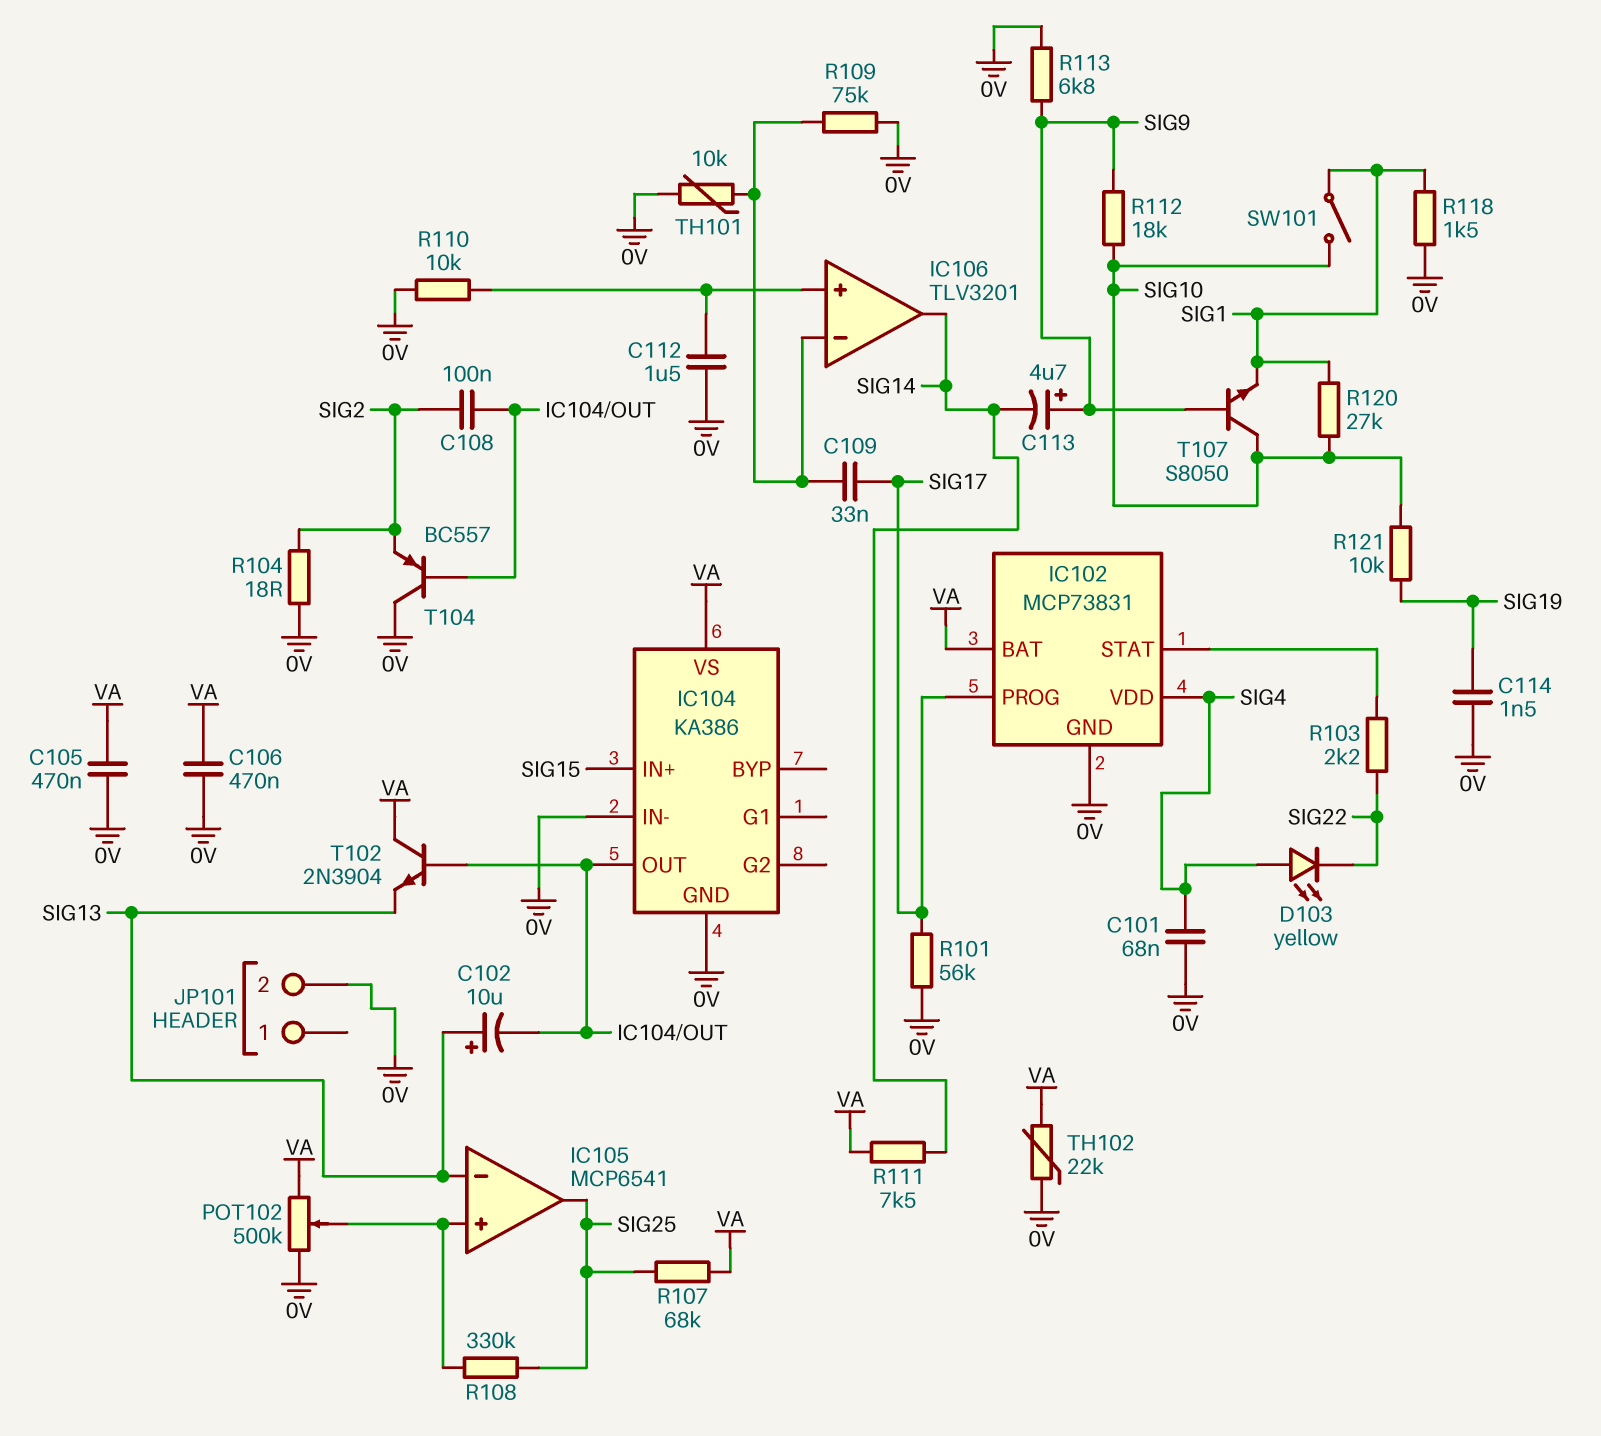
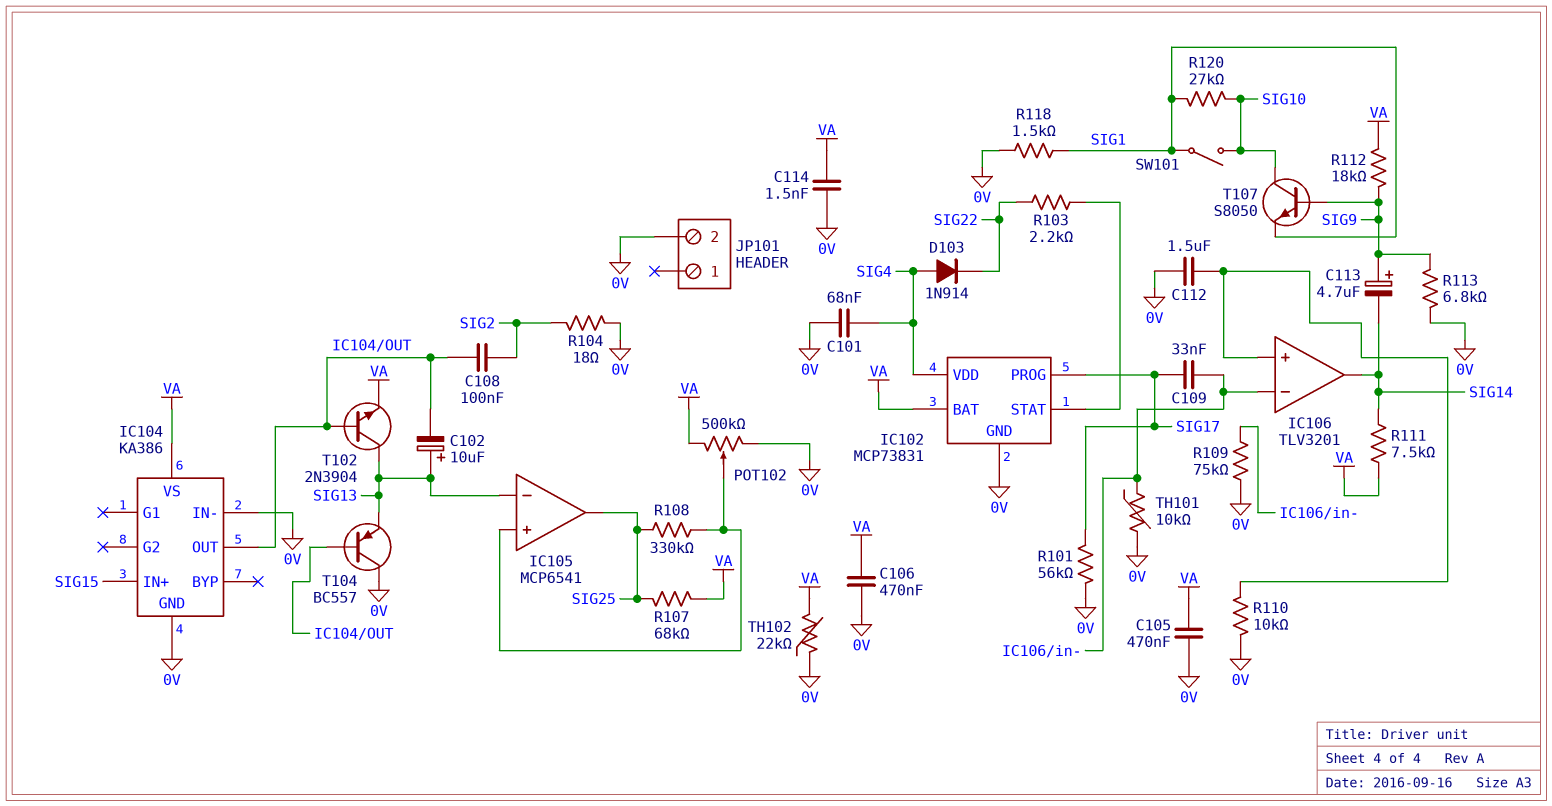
C114: 1.5nF (0V, SIG19) -> 1.5nF (0V, VA)
D103: LED yellow (A SIG4, K SIG22) -> diode 1N914 (A SIG4, K SIG22)
R112: 18k (SIG9, SIG10) -> 18k (SIG9, VA)
R121: 10k (SIG10, SIG19) -> none
T102: NPN 2N3904 (B IC104/OUT, C VA, E SIG13) -> NPN 2N3904 (B IC104/OUT, C SIG13, E VA)
T104: PNP BC557 (B IC104/OUT, C 0V, E SIG2) -> PNP BC557 (B IC104/OUT, C 0V, E SIG13)

